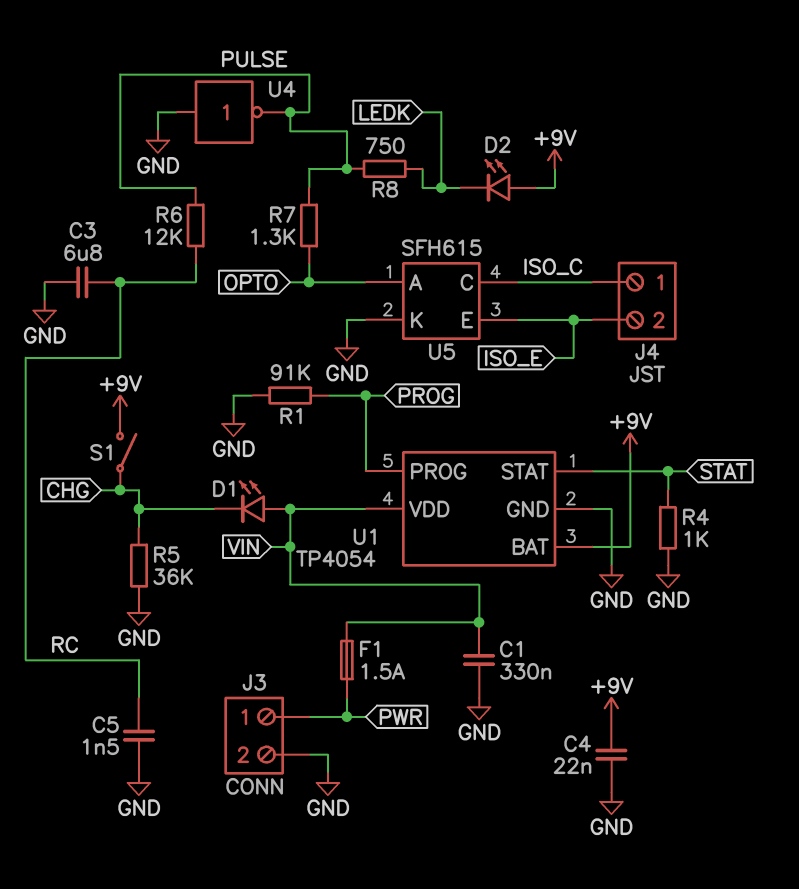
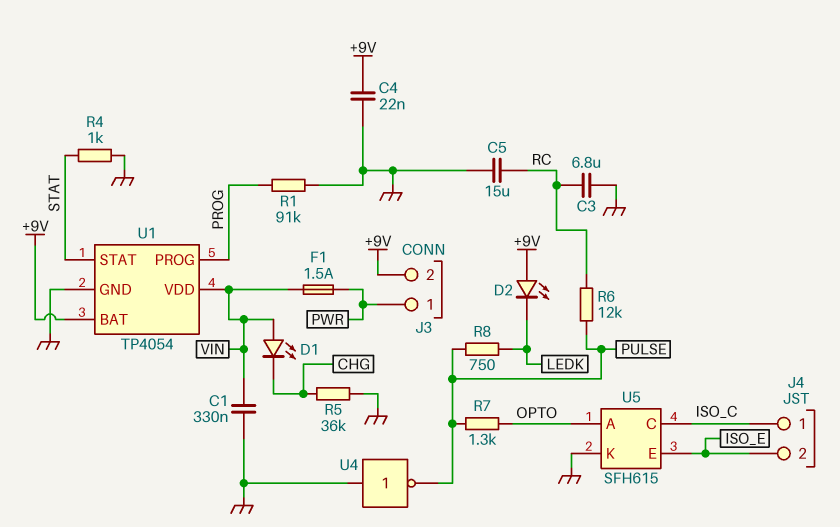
C5: 1.5nF (GND, RC) -> 15uF (GND, RC)
J3 pin 2: GND -> +9V
S1: switch (+9V, CHG) -> none

